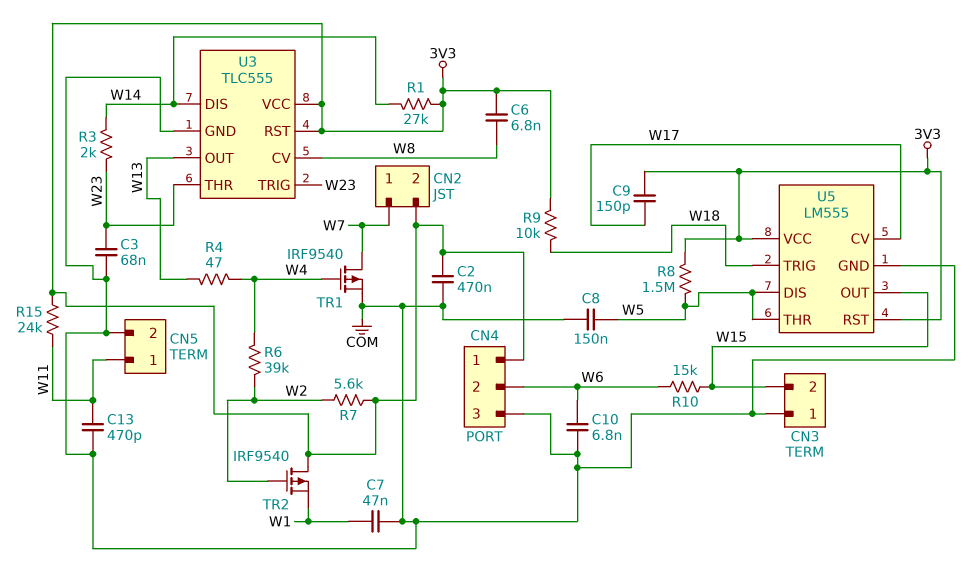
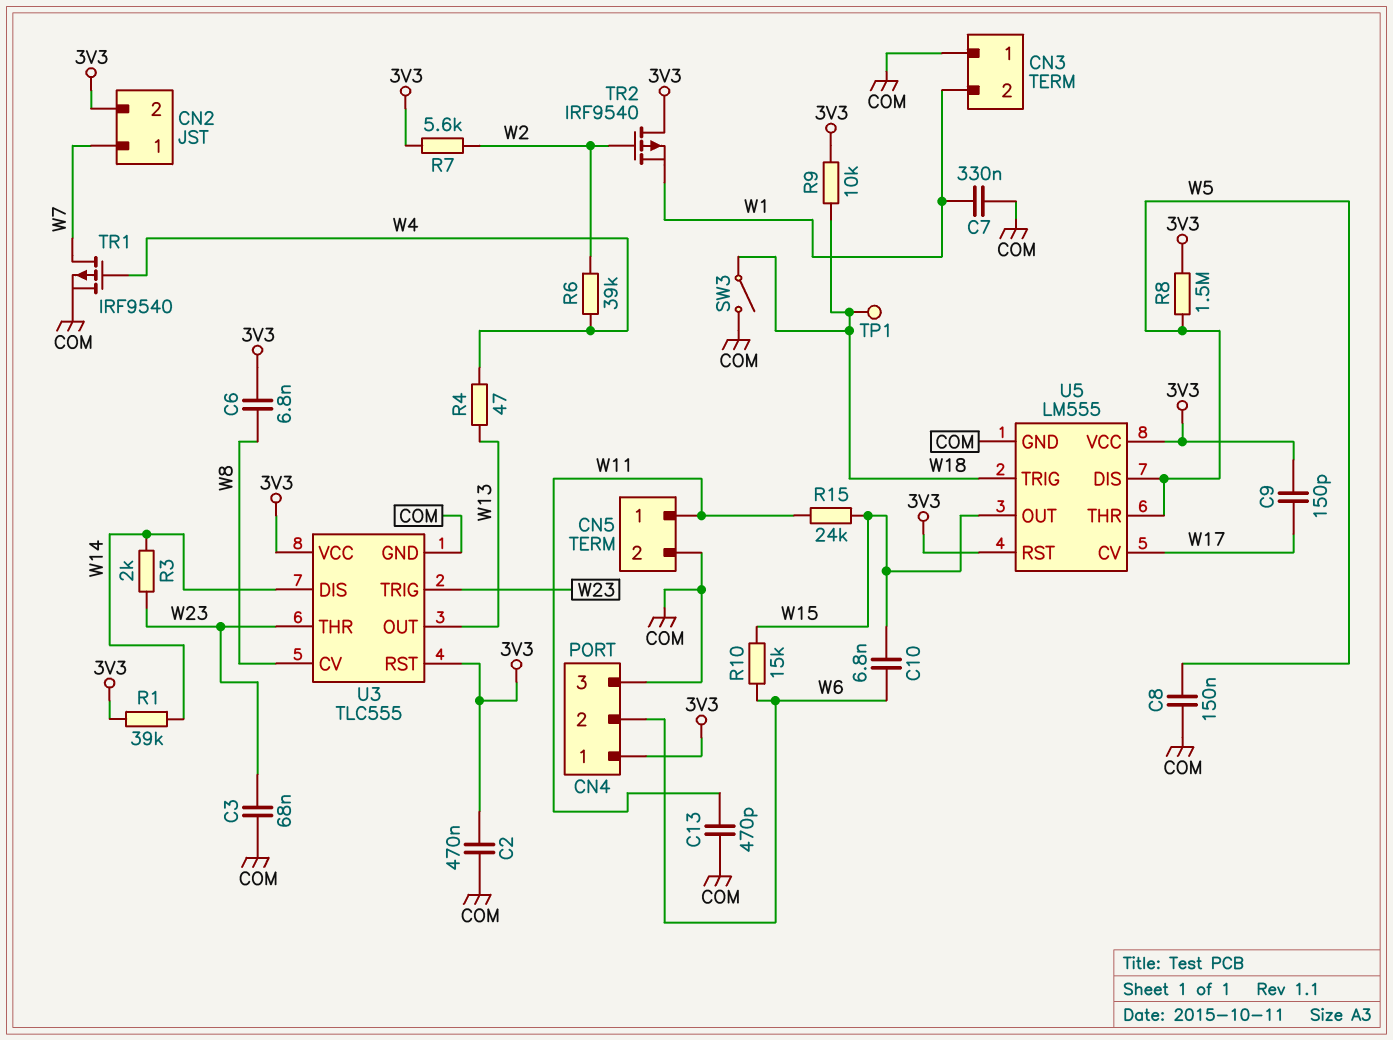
C7: 47nF (COM, W1) -> 330nF (COM, W1)
C10: 6.8nF (COM, W6) -> 6.8nF (W6, W15)
CN3 pin 2: W15 -> W1
R1: 27k (3V3, W14) -> 39k (3V3, W14)
R15: 24k (3V3, W11) -> 24k (W11, W15)
SW3: none -> switch (COM, W18)
TP1: none -> test point (W18)

